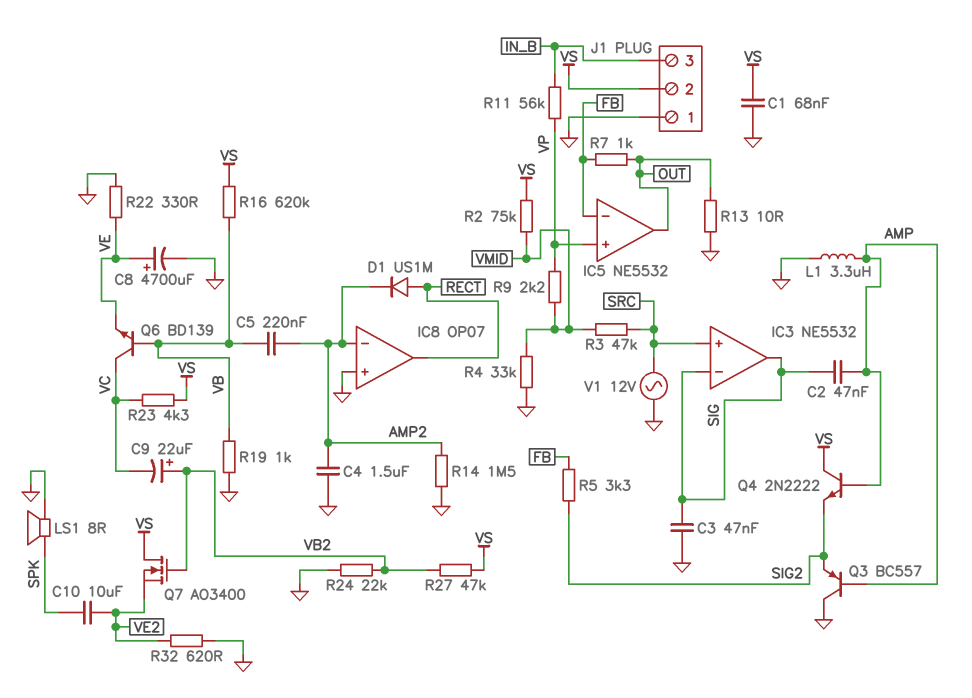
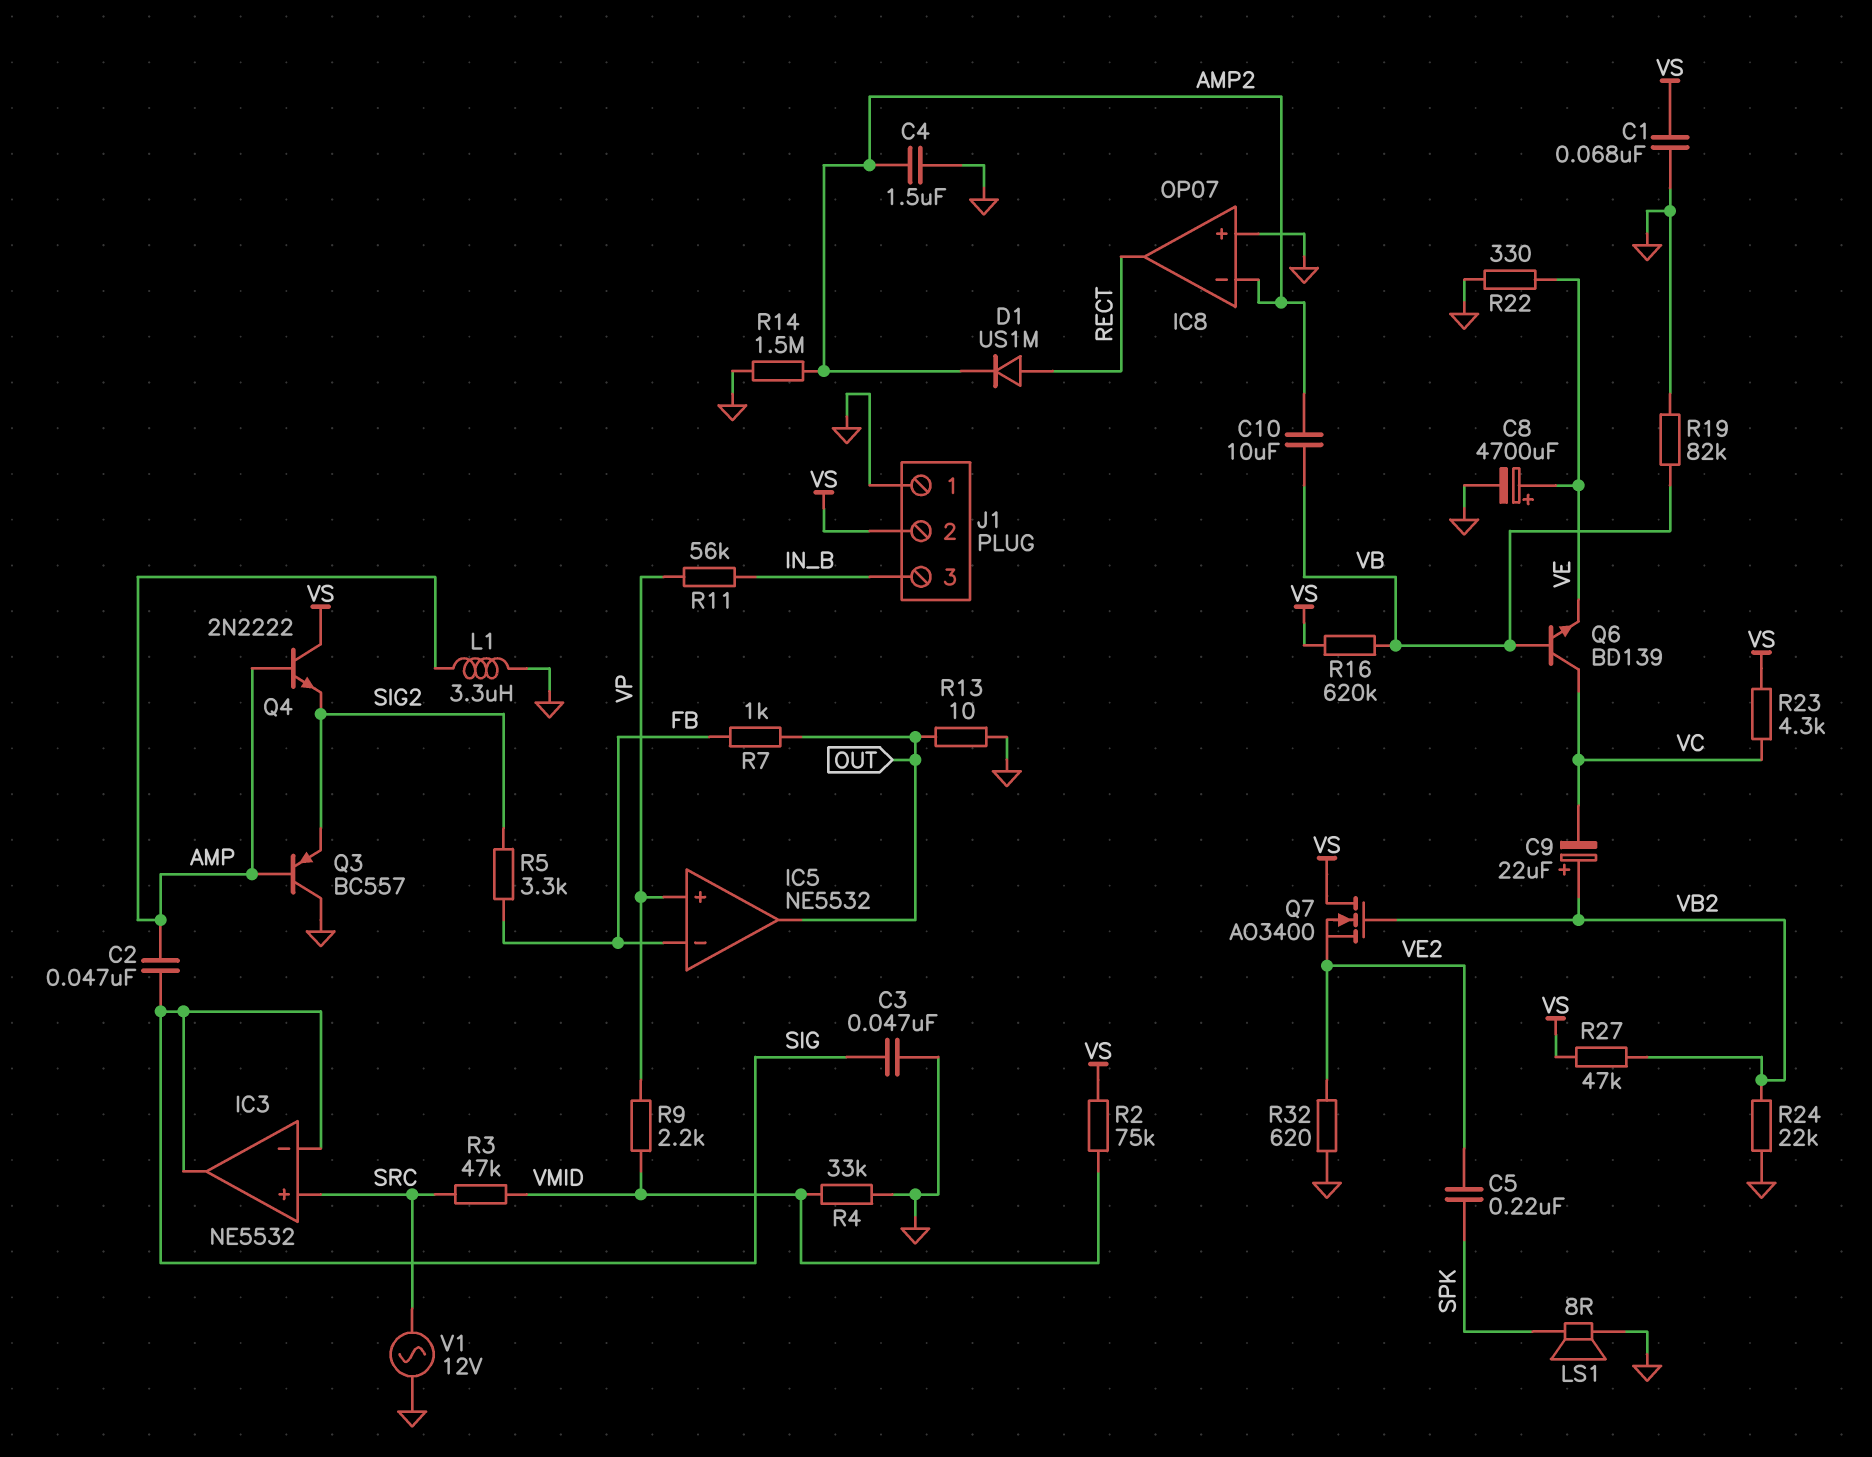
C5: 220nF (AMP2, VB) -> 220nF (SPK, VE2)
C10: 10uF (SPK, VE2) -> 10uF (AMP2, VB)
R19: 1k (GND, VB) -> 82k (GND, VB)

